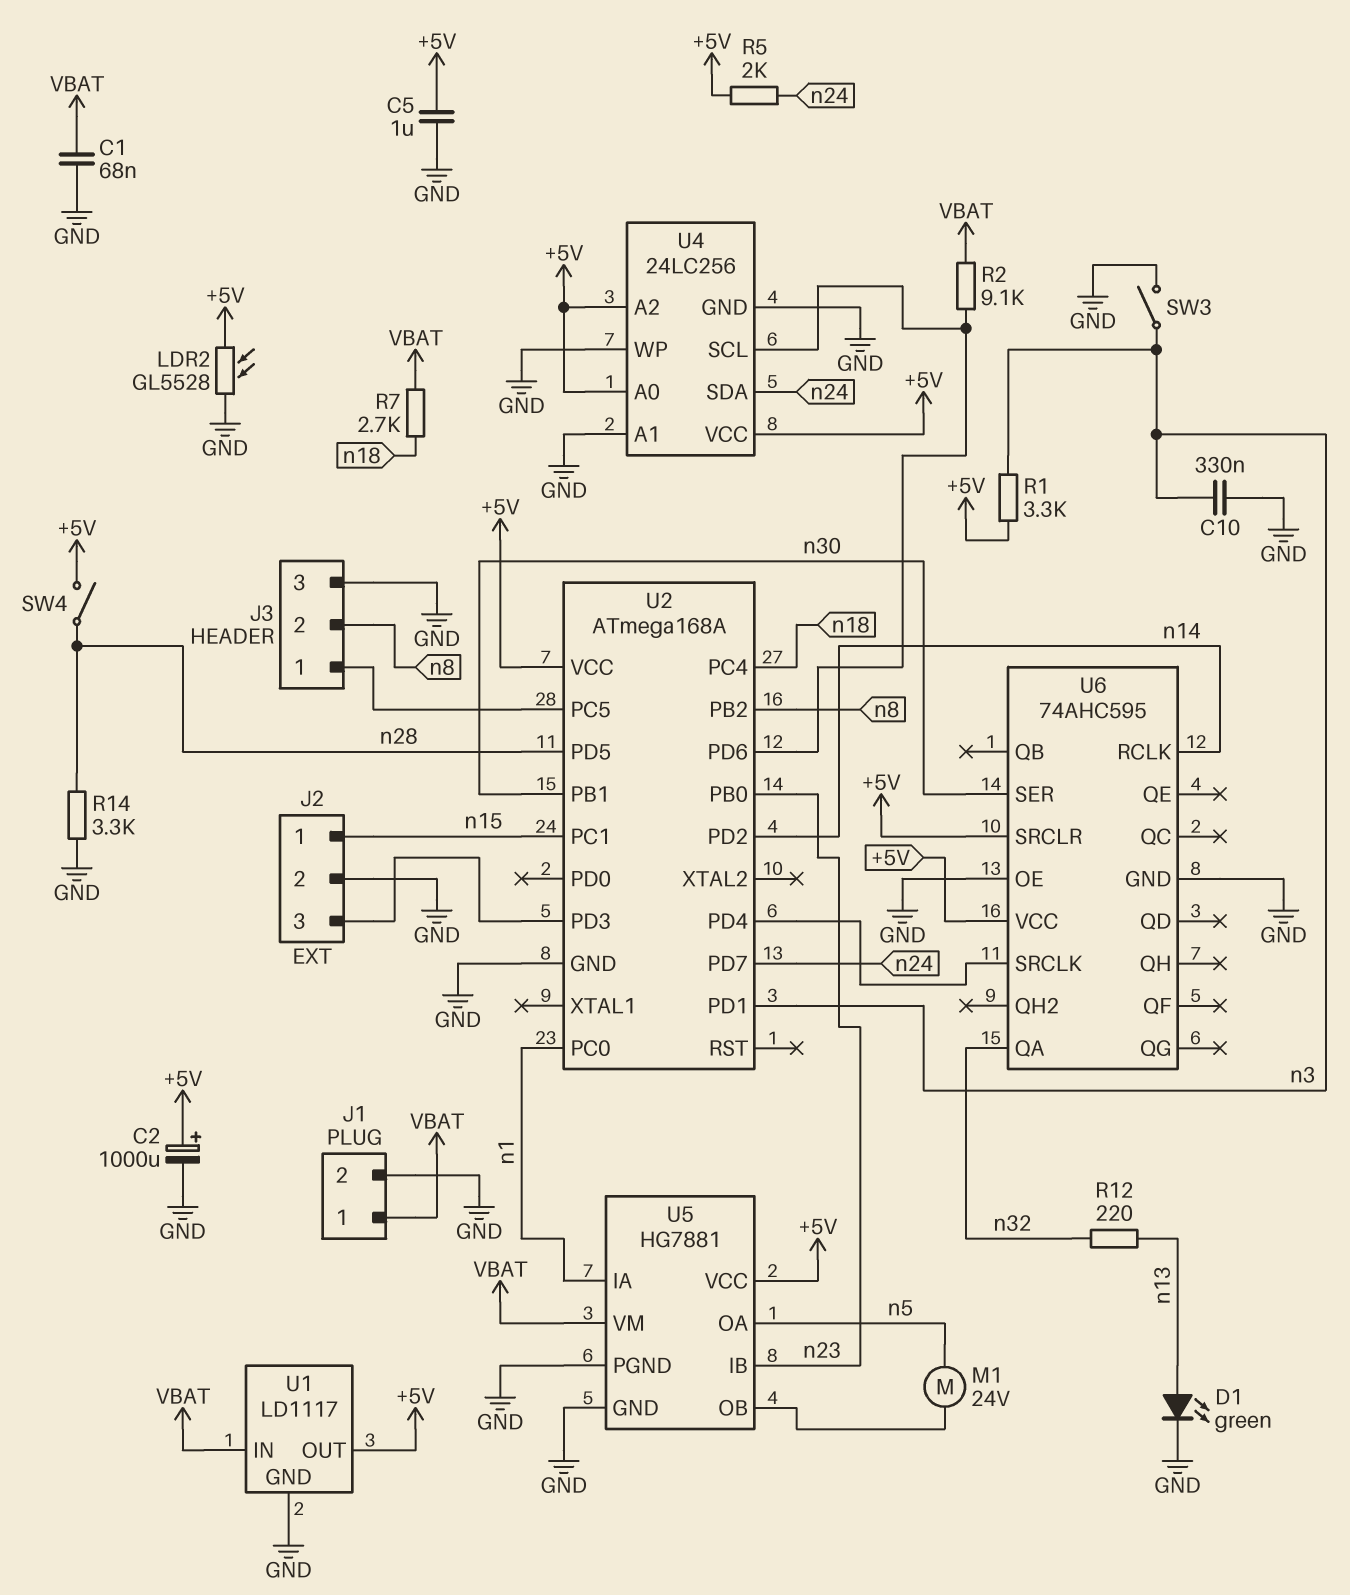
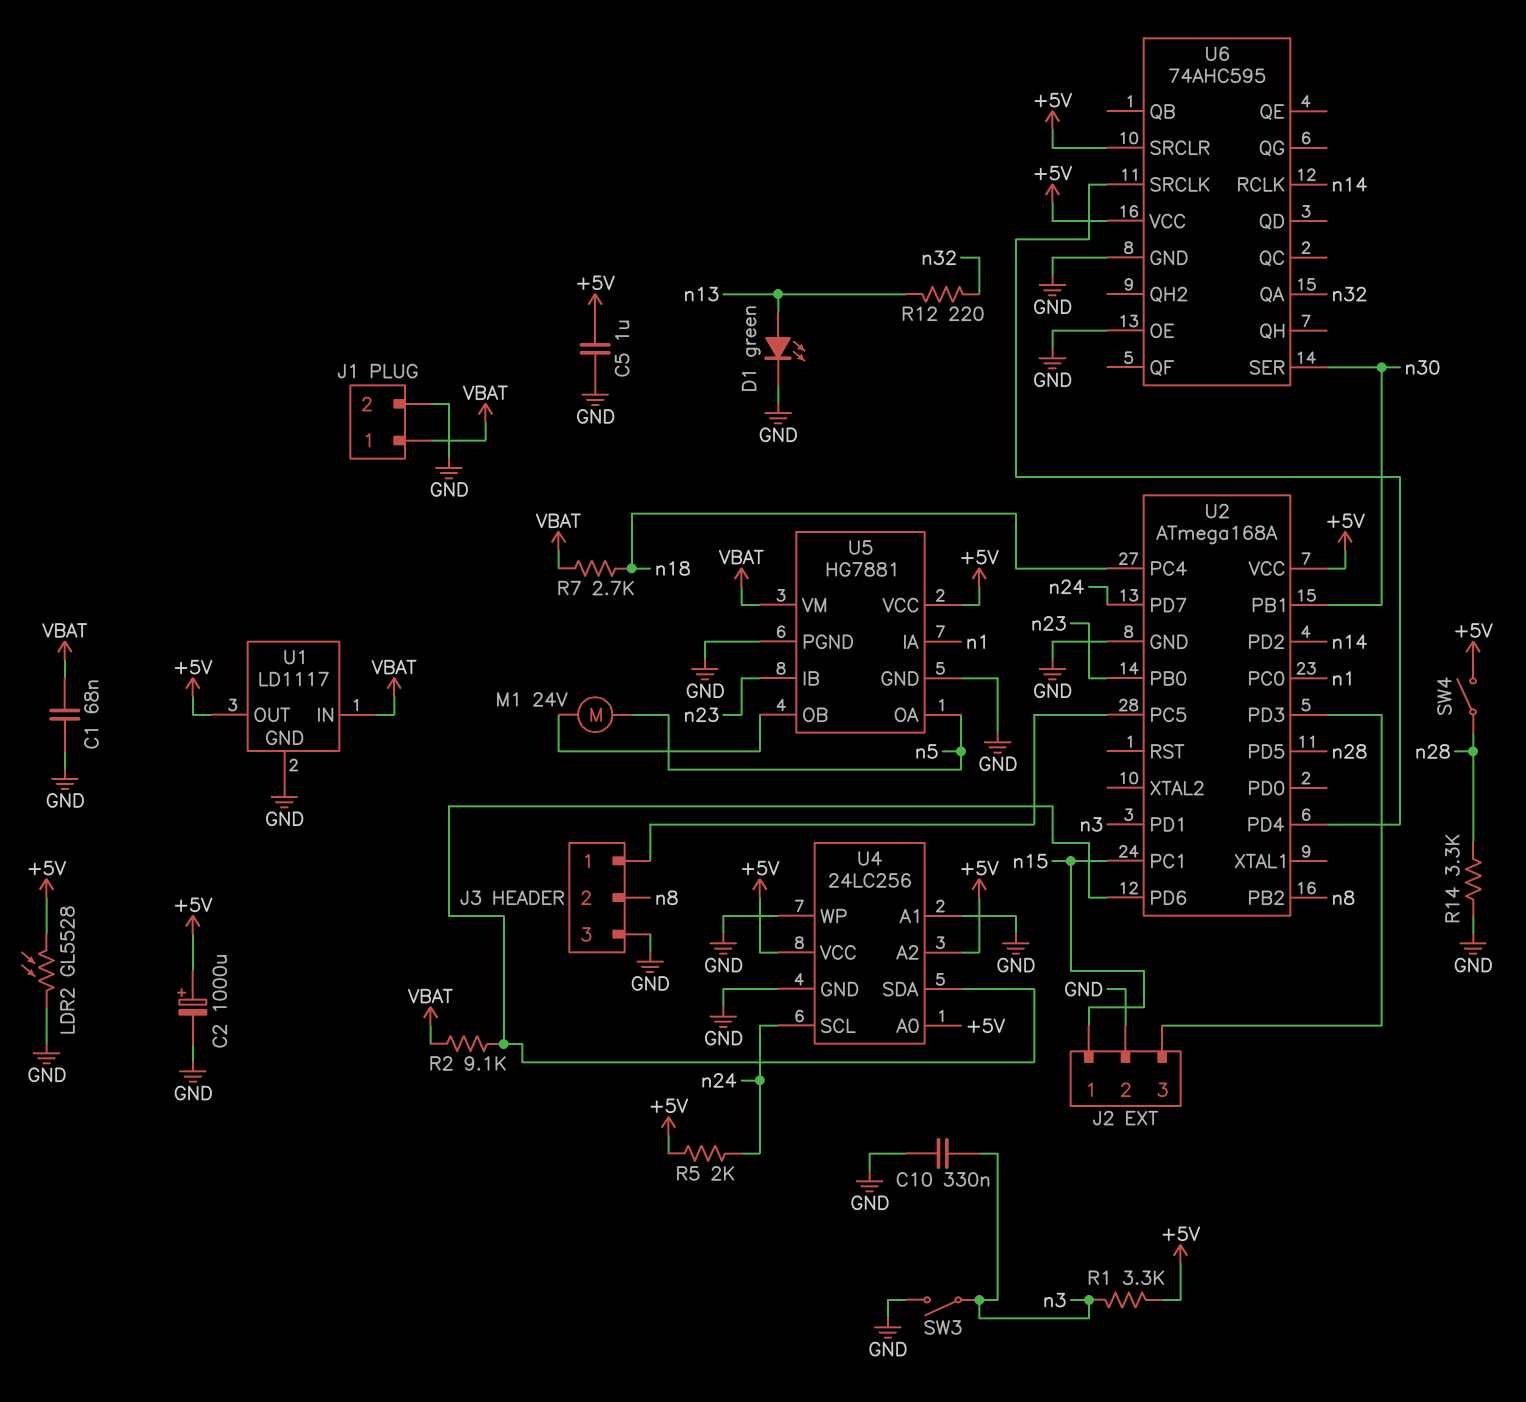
U4 pin SCL: U2/PD6 -> n24
U4 pin SDA: n24 -> U2/PD6

